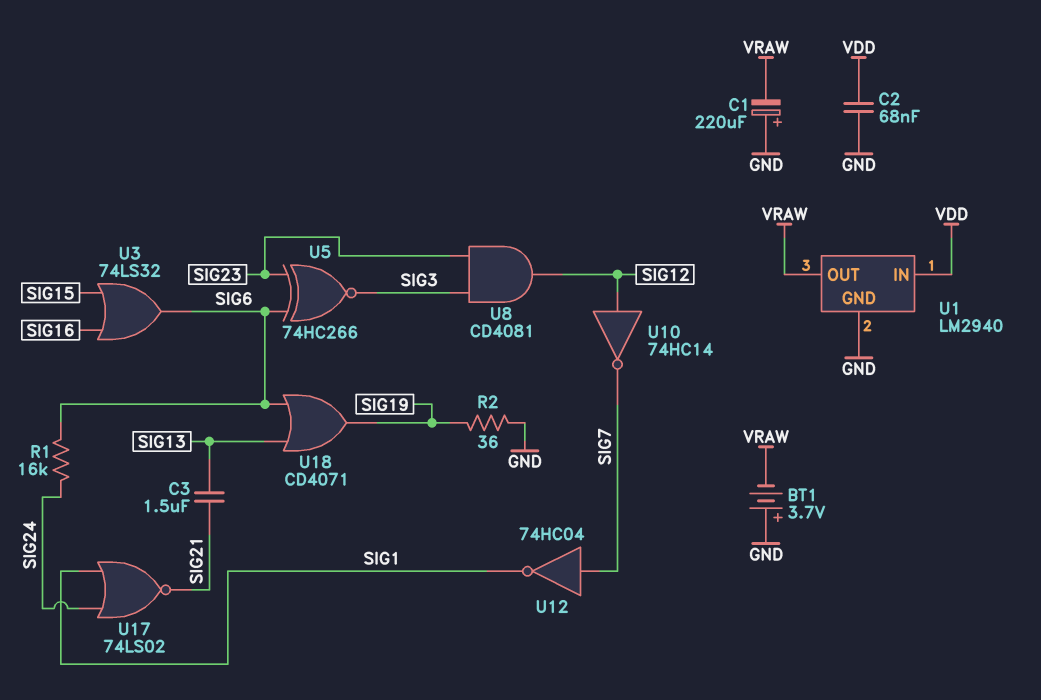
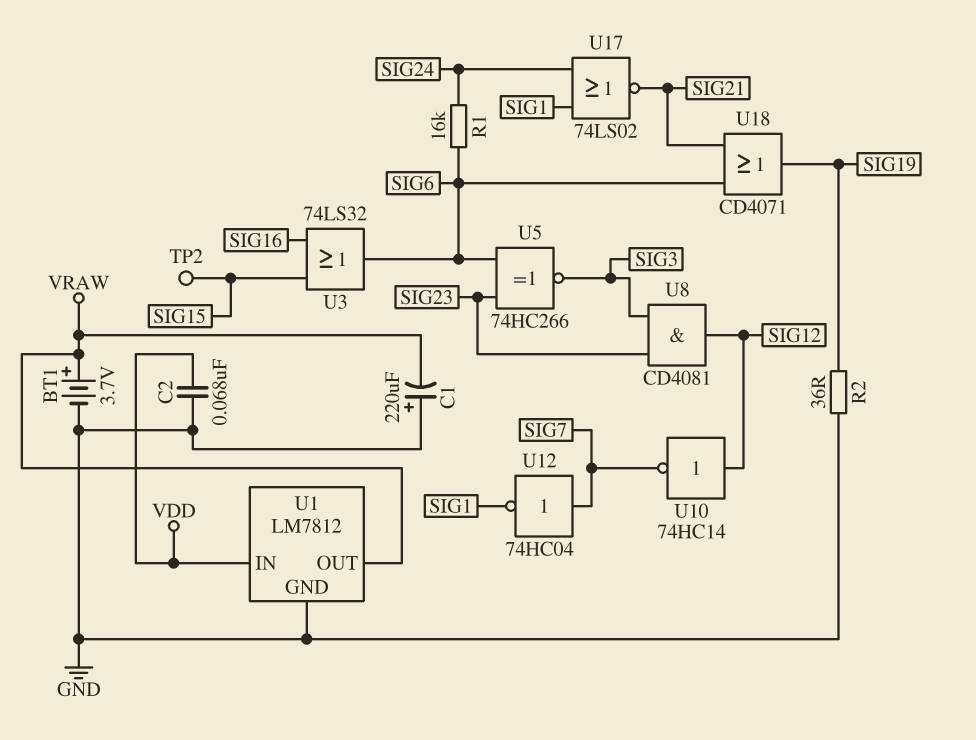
BT1: 3.7V (plus GND, minus VRAW) -> 3.7V (plus VRAW, minus GND)
C3: 1.5uF (SIG13, SIG21) -> none
TP2: none -> test point (SIG15)
U1: LM2940 -> LM7812
U18: OR CD4071 (in SIG6, in SIG13, out SIG19) -> OR CD4071 (in SIG6, in SIG21, out SIG19)

